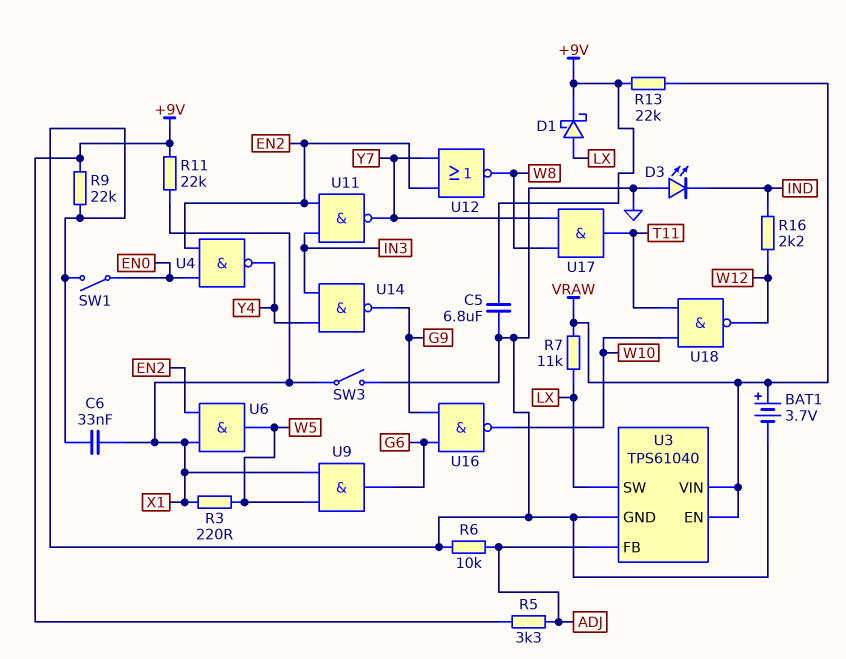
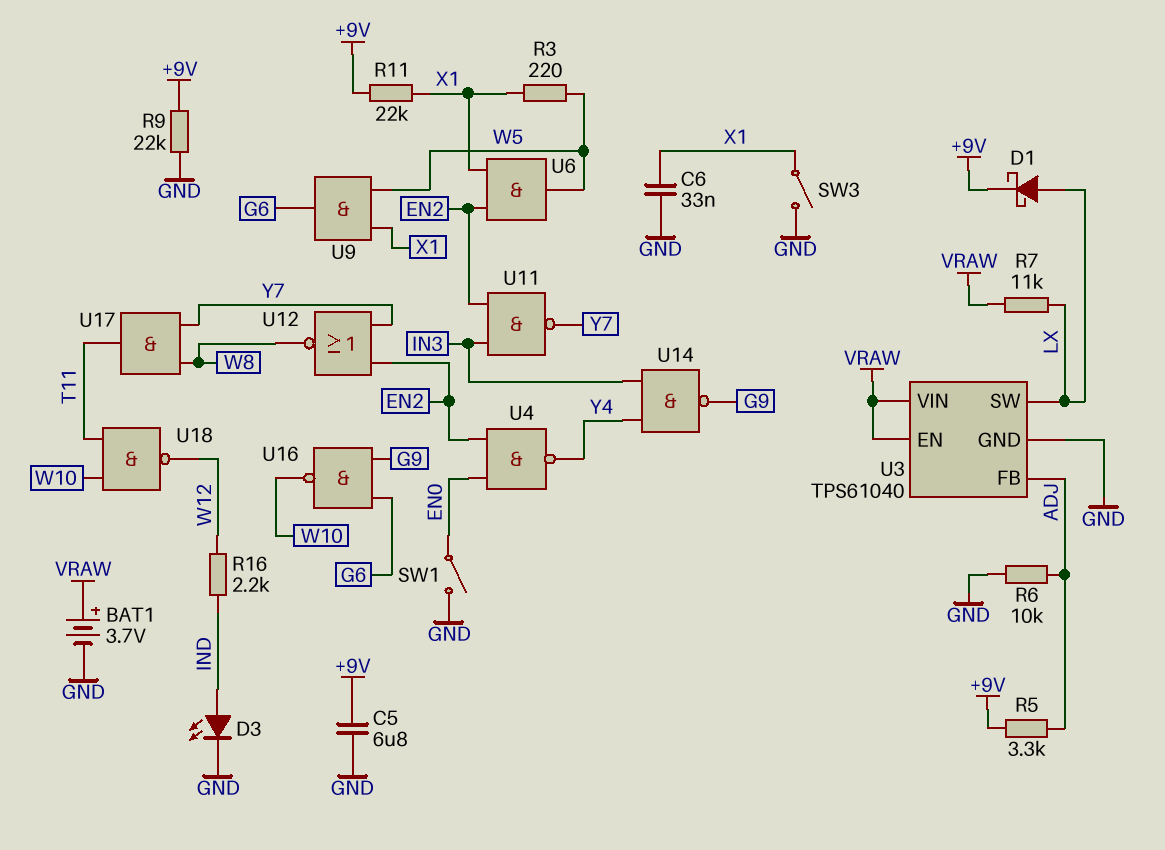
D3: LED (A GND, K IND) -> LED (A IND, K GND)
R13: 22k (+9V, VRAW) -> none

